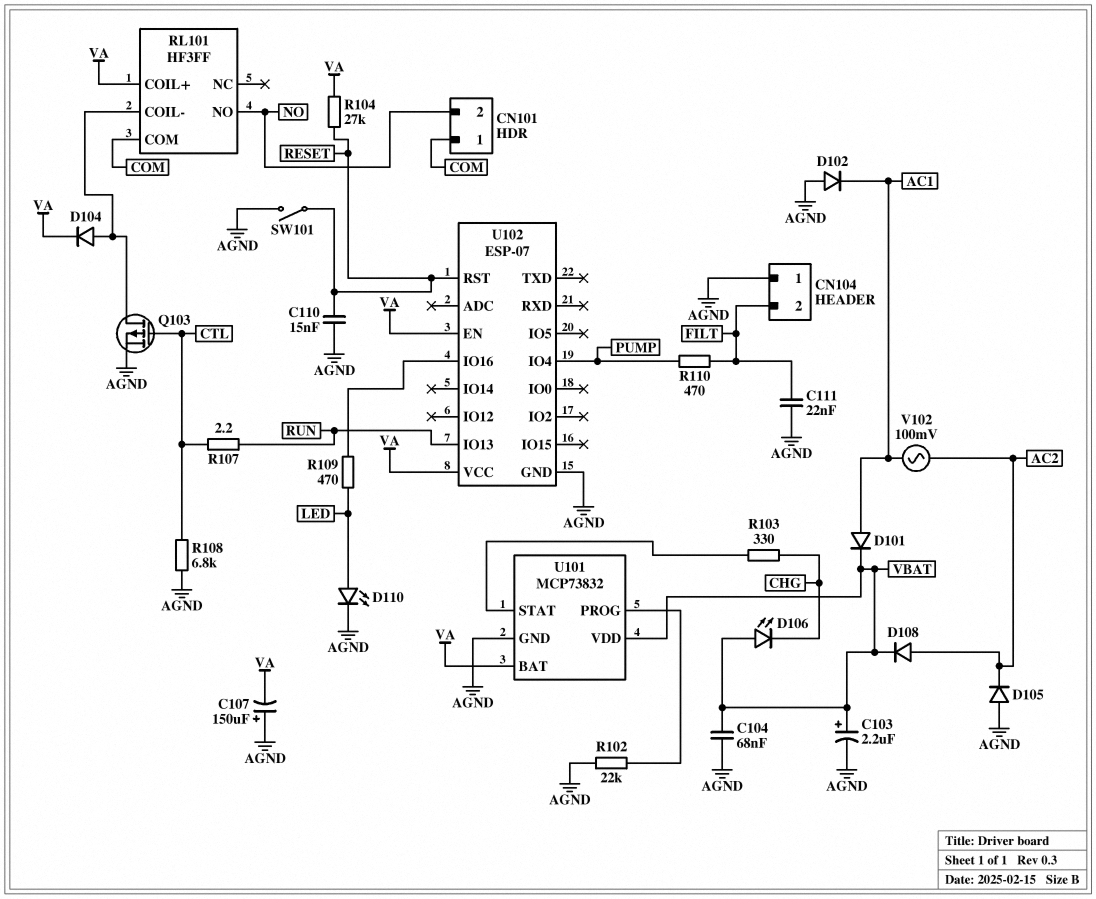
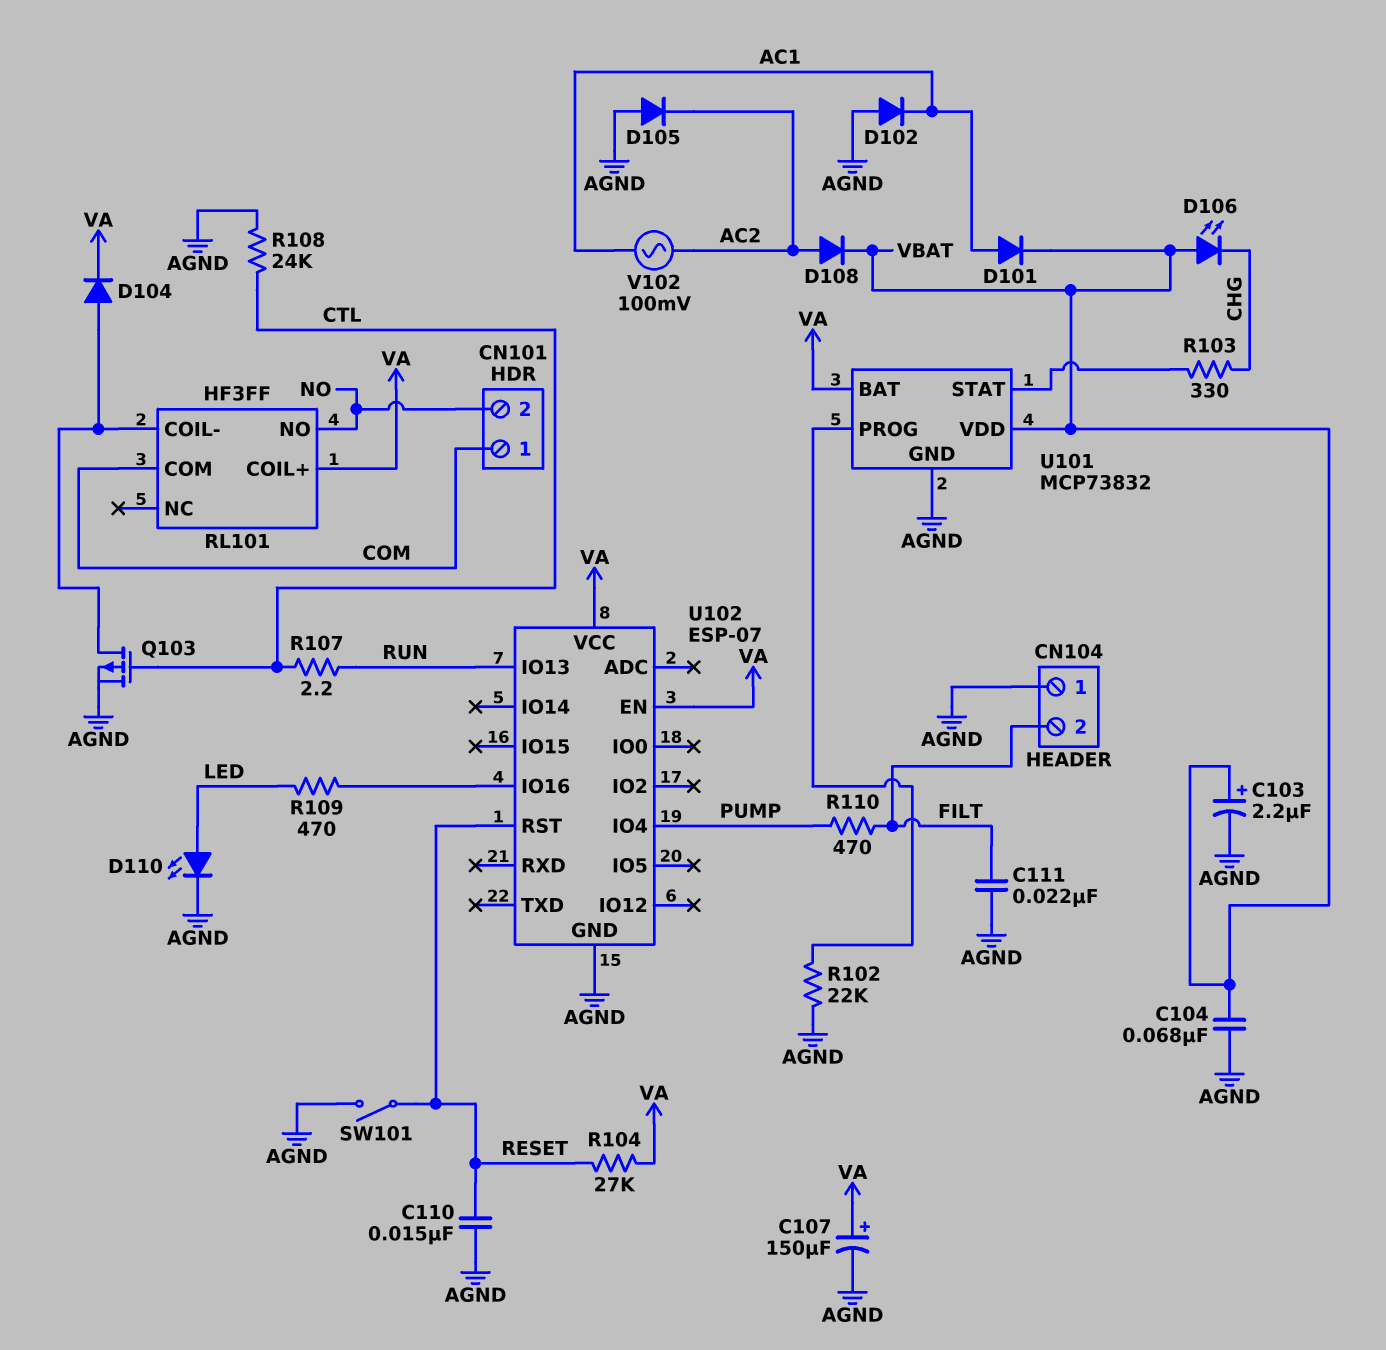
C107: 150uF (plus AGND, minus VA) -> 150uF (plus VA, minus AGND)
R108: 6.8k (AGND, CTL) -> 24k (AGND, CTL)

